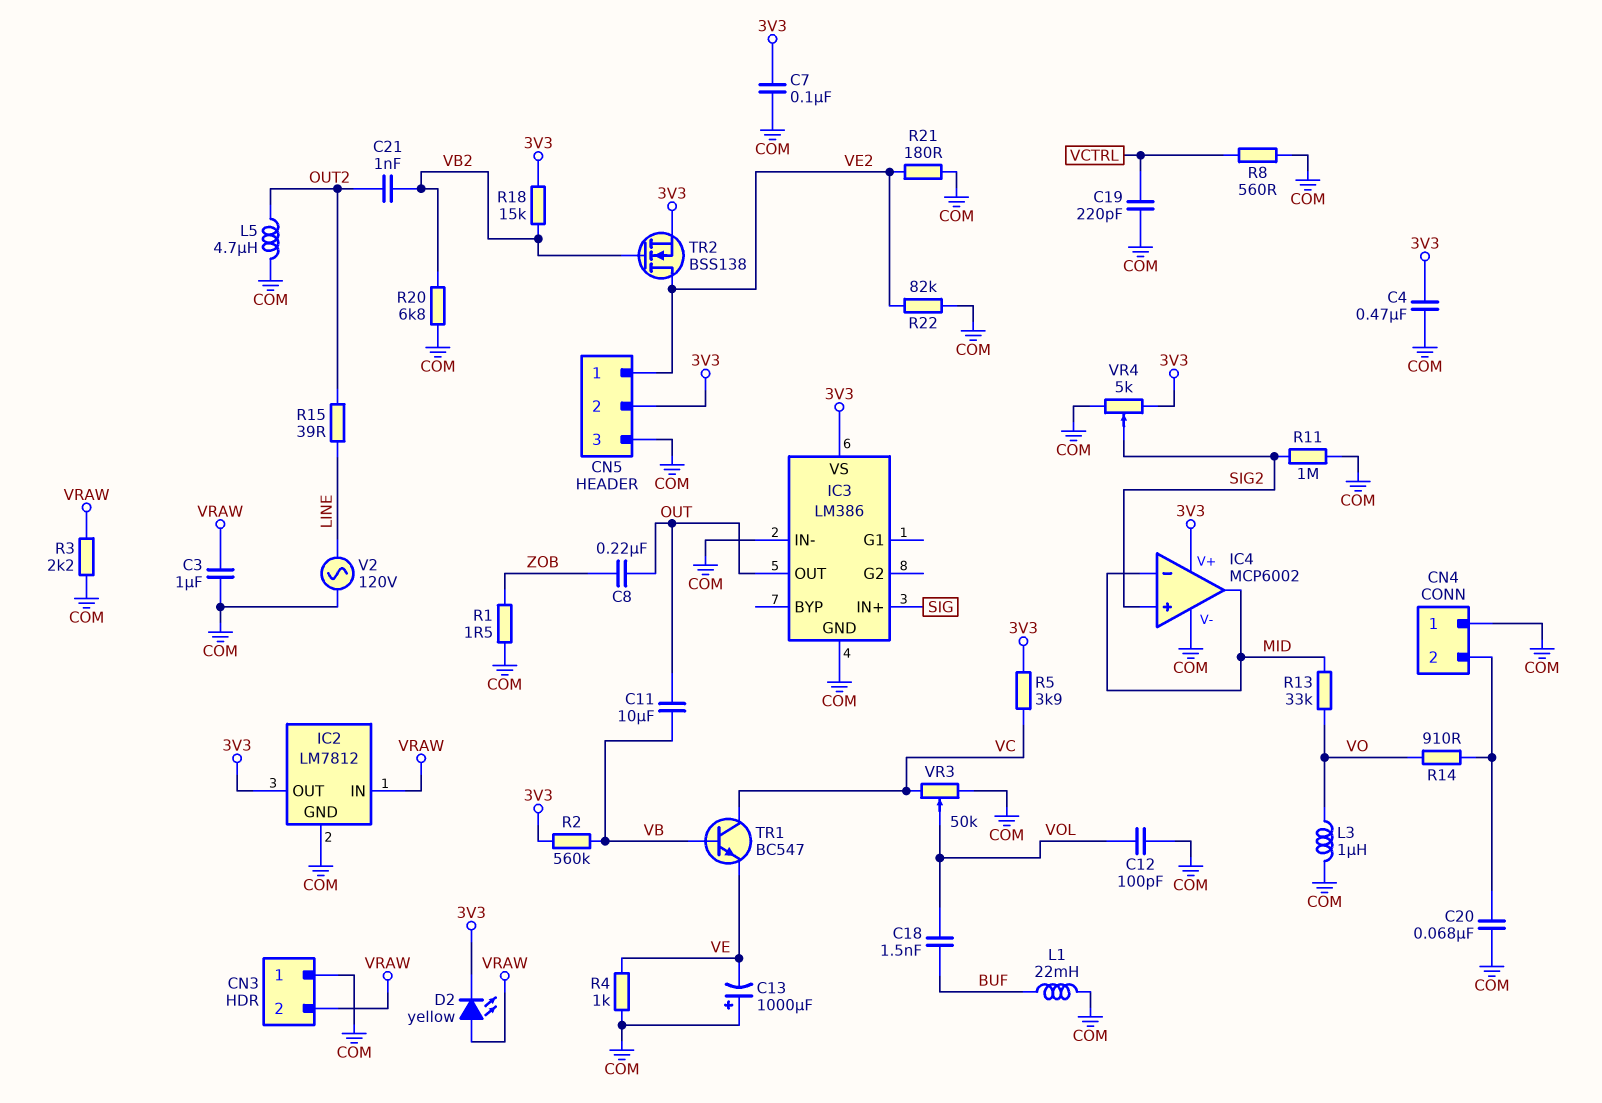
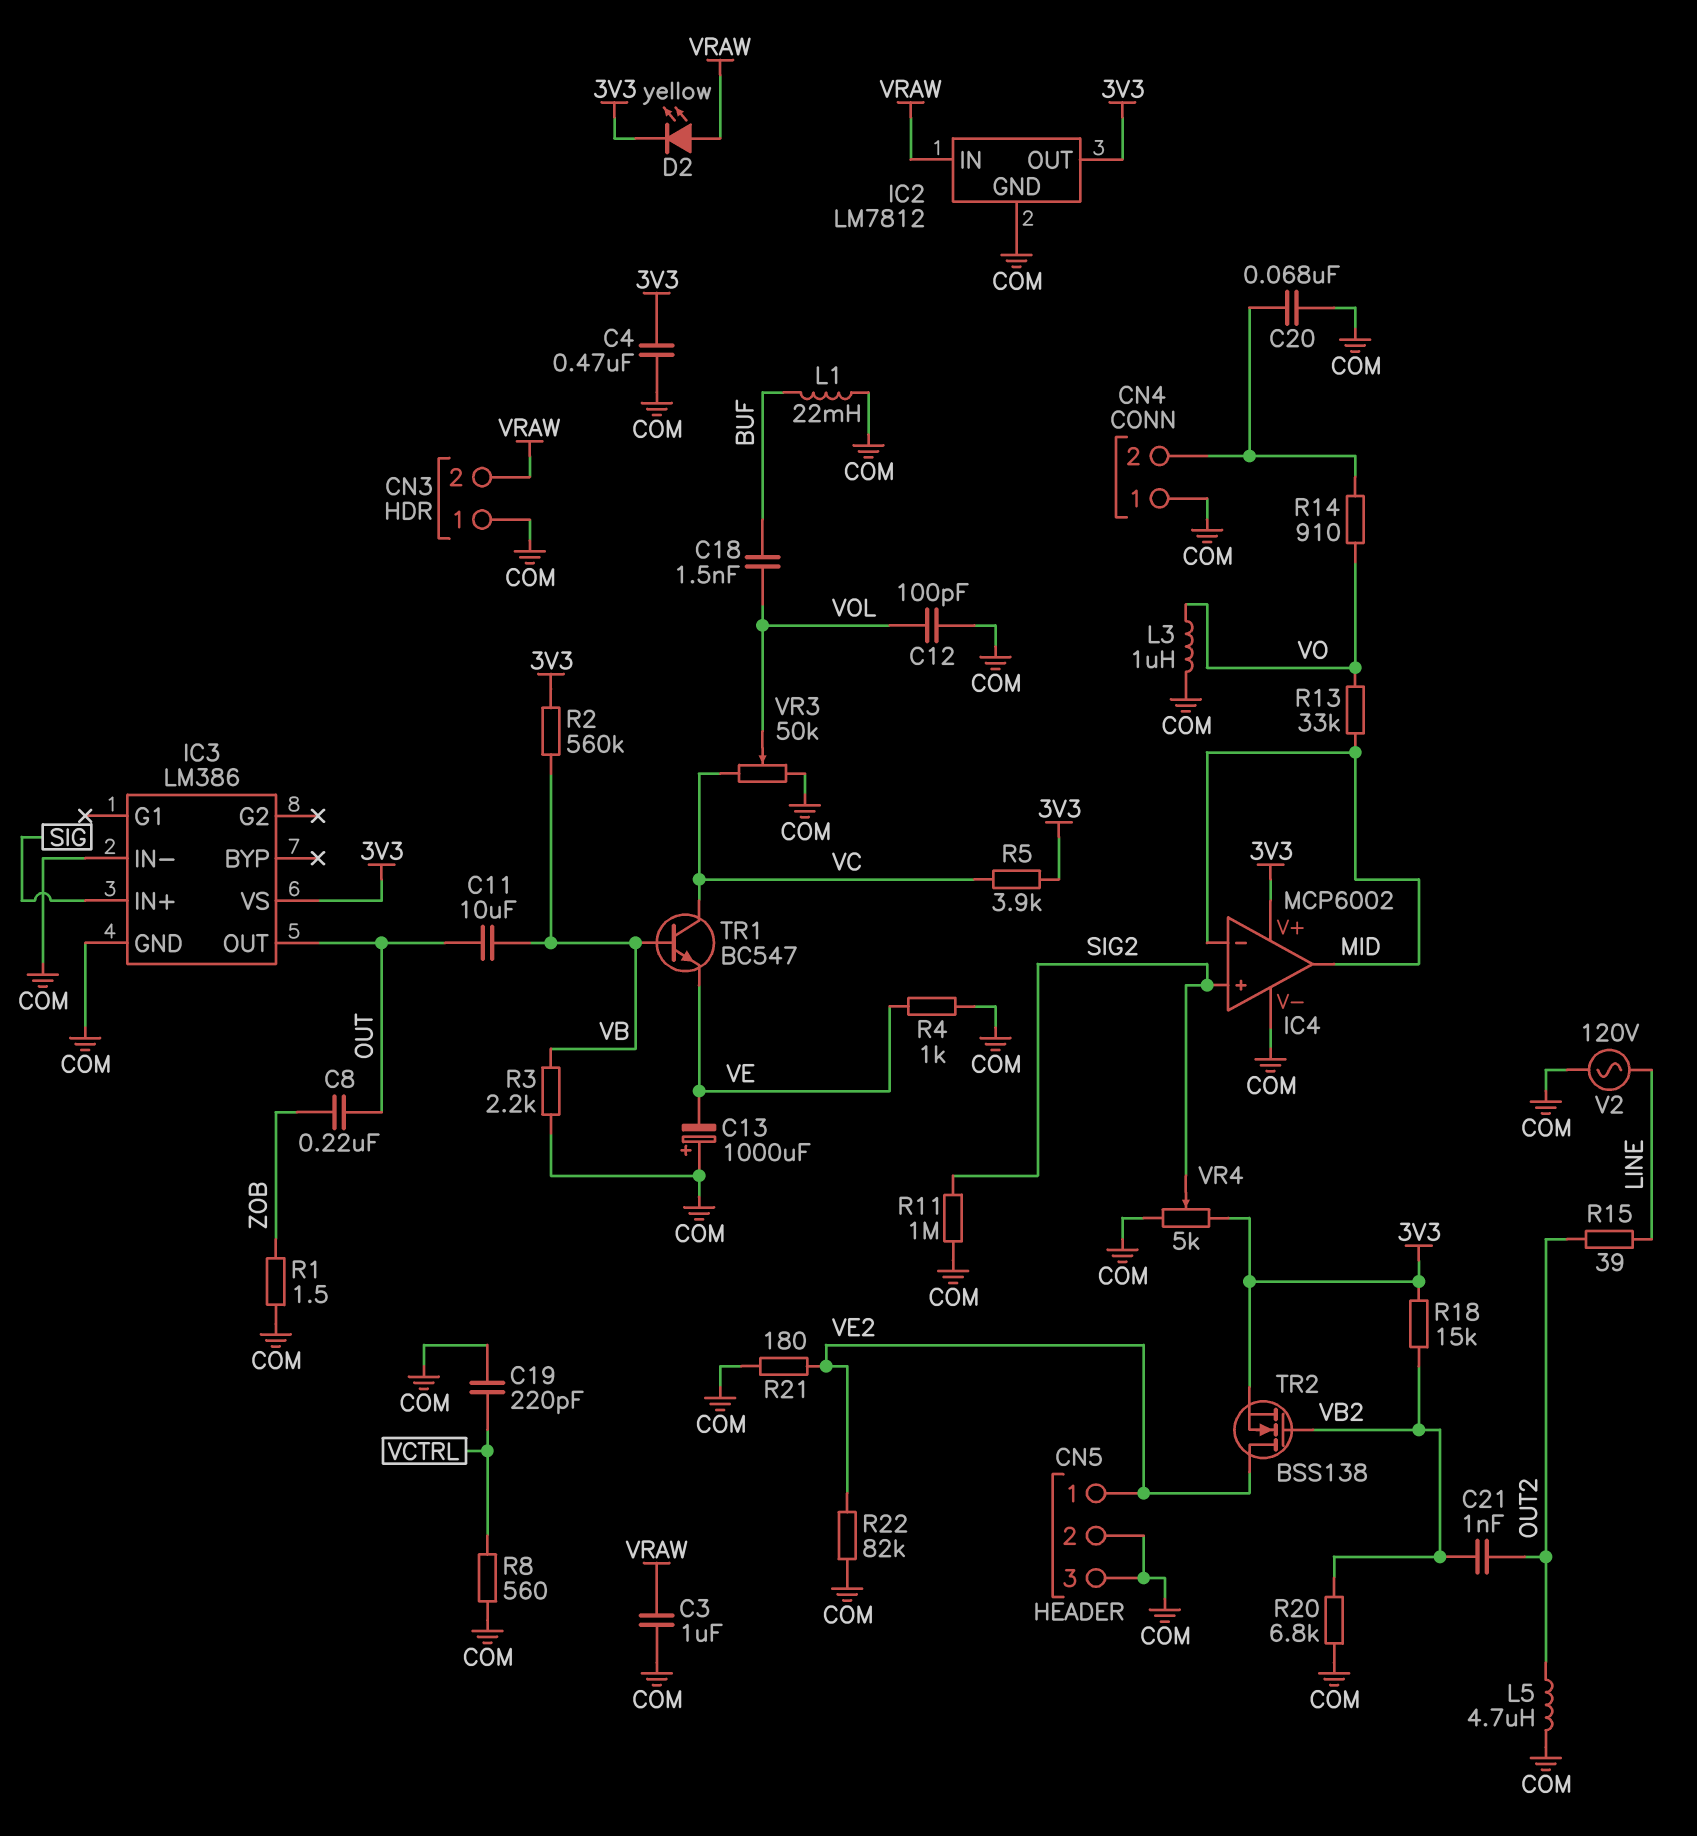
C7: 100nF (3V3, COM) -> none
CN5 pin 2: 3V3 -> COM
R3: 2.2k (COM, VRAW) -> 2.2k (COM, VB)

